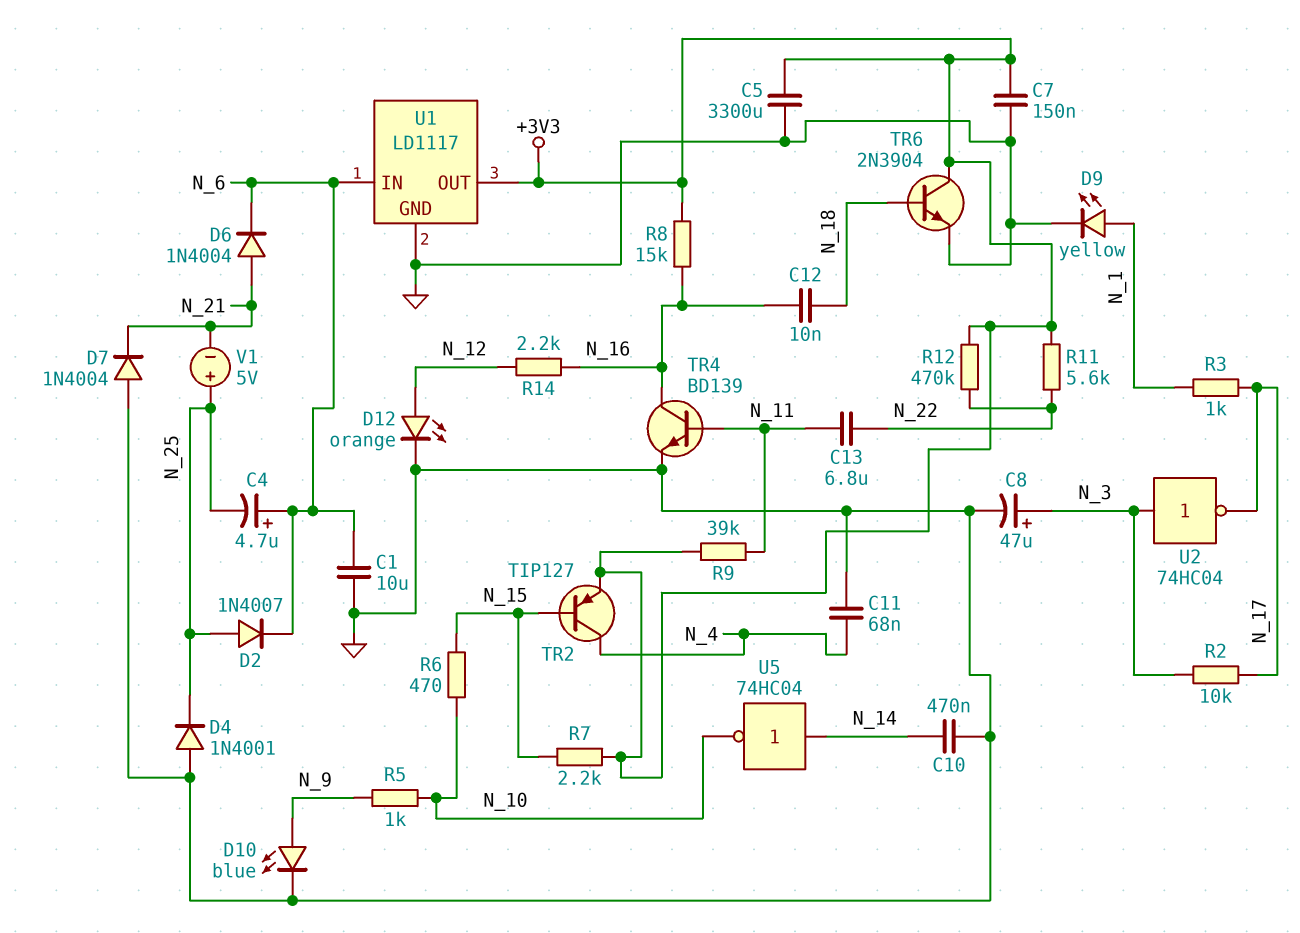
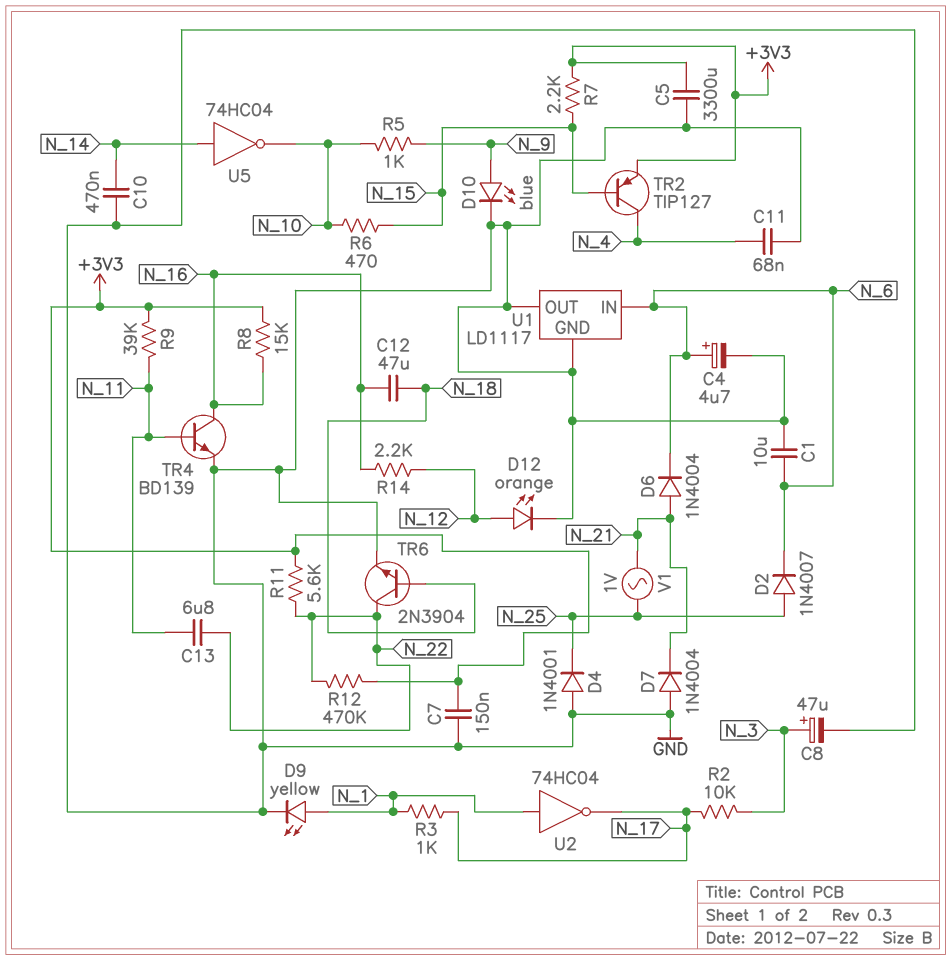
C4: 4.7uF (plus N_6, minus N_25) -> 4.7uF (plus N_6, minus GND)
C12: 10nF (N_16, N_18) -> 47uF (N_16, N_18)
TR6: NPN 2N3904 (B N_18, C +3V3, E GND) -> NPN 2N3904 (B N_18, C N_22, E GND)
U1 pin OUT: +3V3 -> GND
U2: NOT 74HC04 (in N_3, out N_17) -> NOT 74HC04 (in N_1, out N_17)
V1: 5V (plus N_25, minus N_21) -> AC 1V (N_21, N_25)

